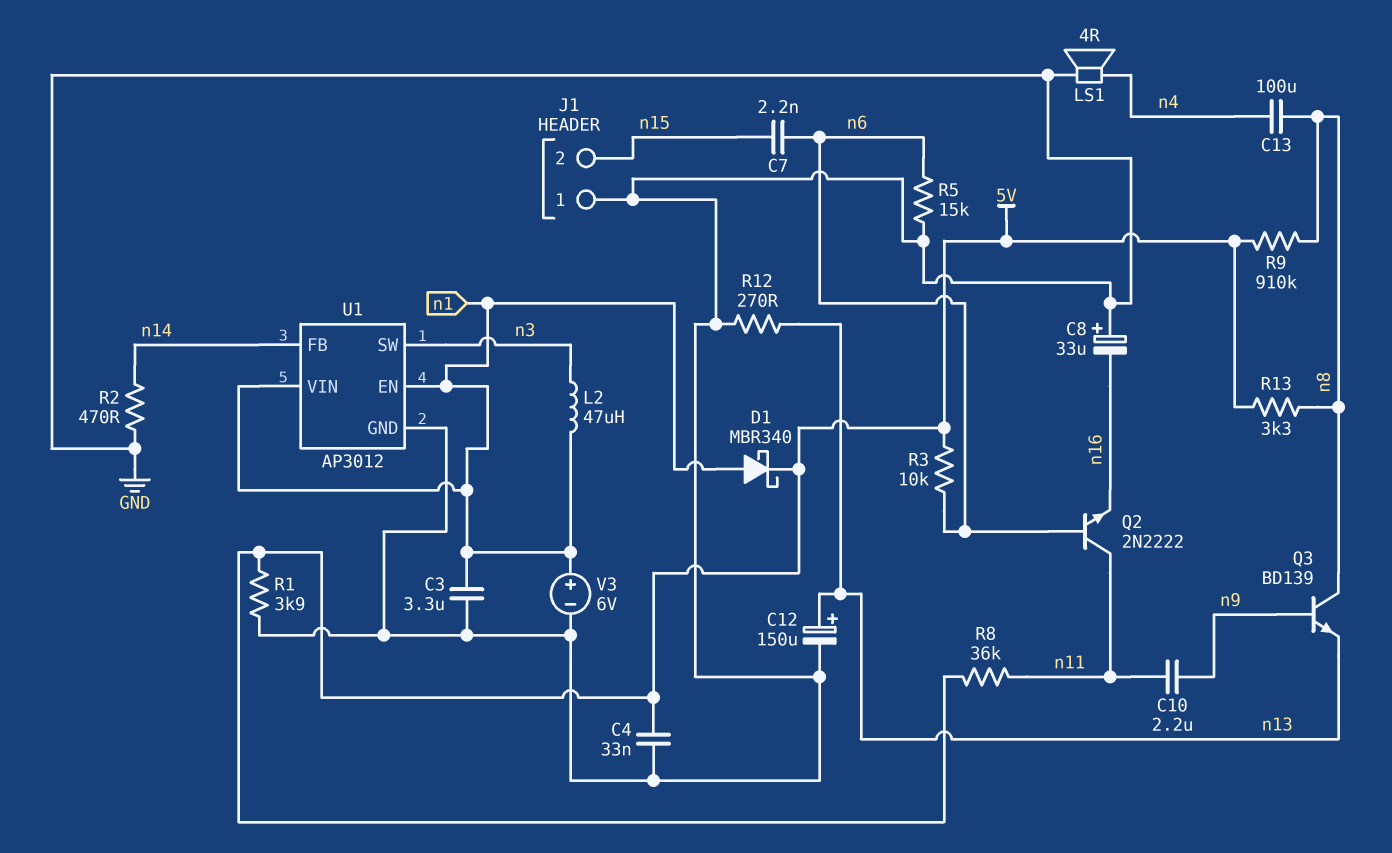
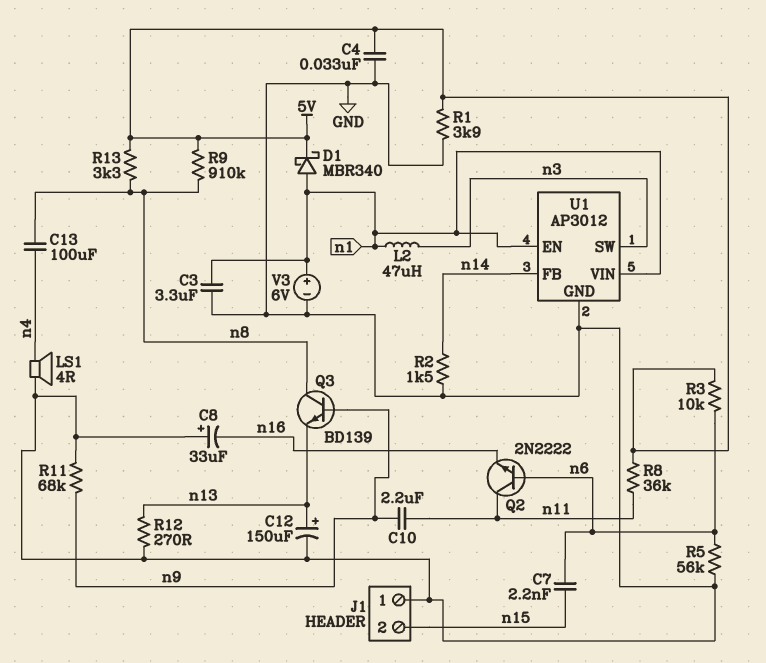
R2: 470 (GND, n14) -> 1.5k (GND, n14)
R5: 15k (GND, n6) -> 56k (GND, n6)
R11: none -> 68k (GND, n9)

